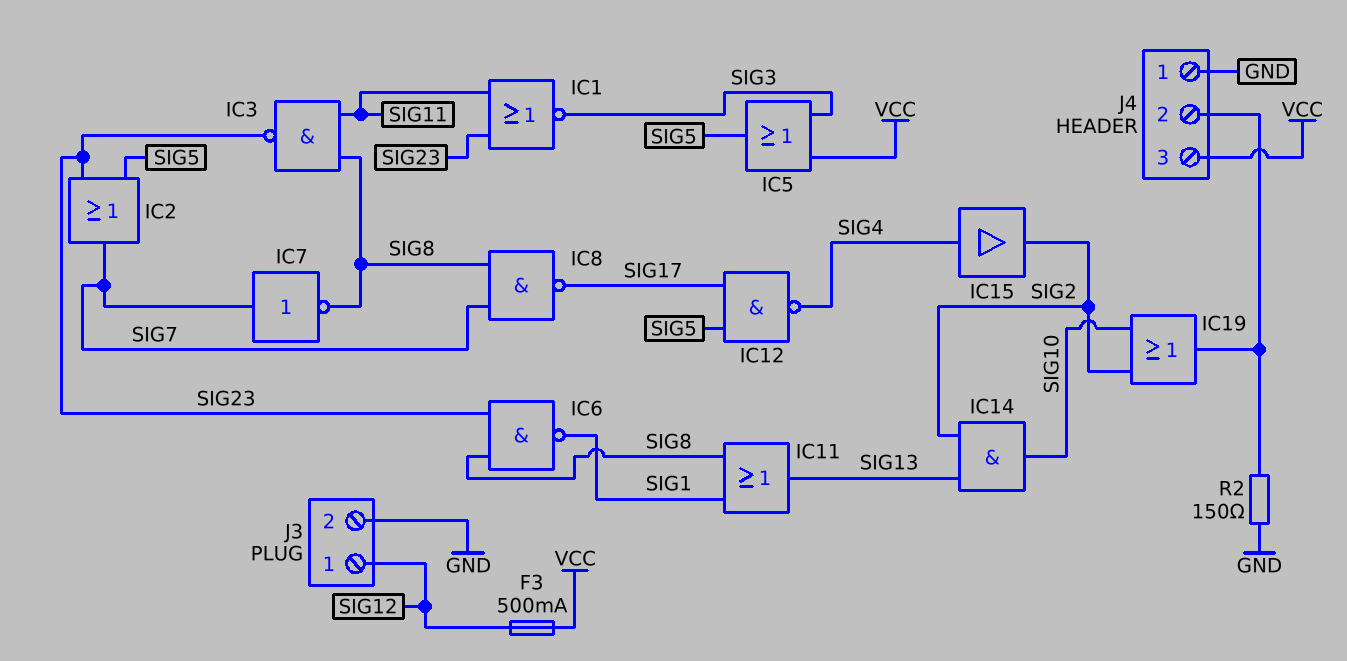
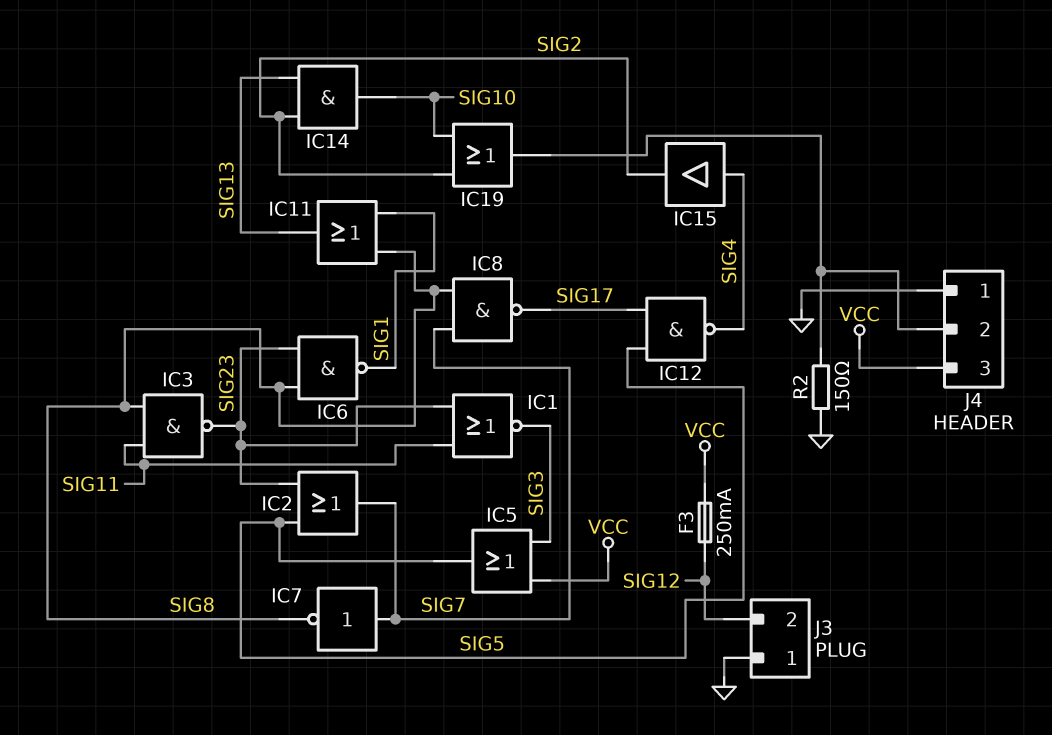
F3: 500mA (SIG12, VCC) -> 250mA (SIG12, VCC)
J3 pin 1: SIG12 -> GND
J3 pin 2: GND -> SIG12

